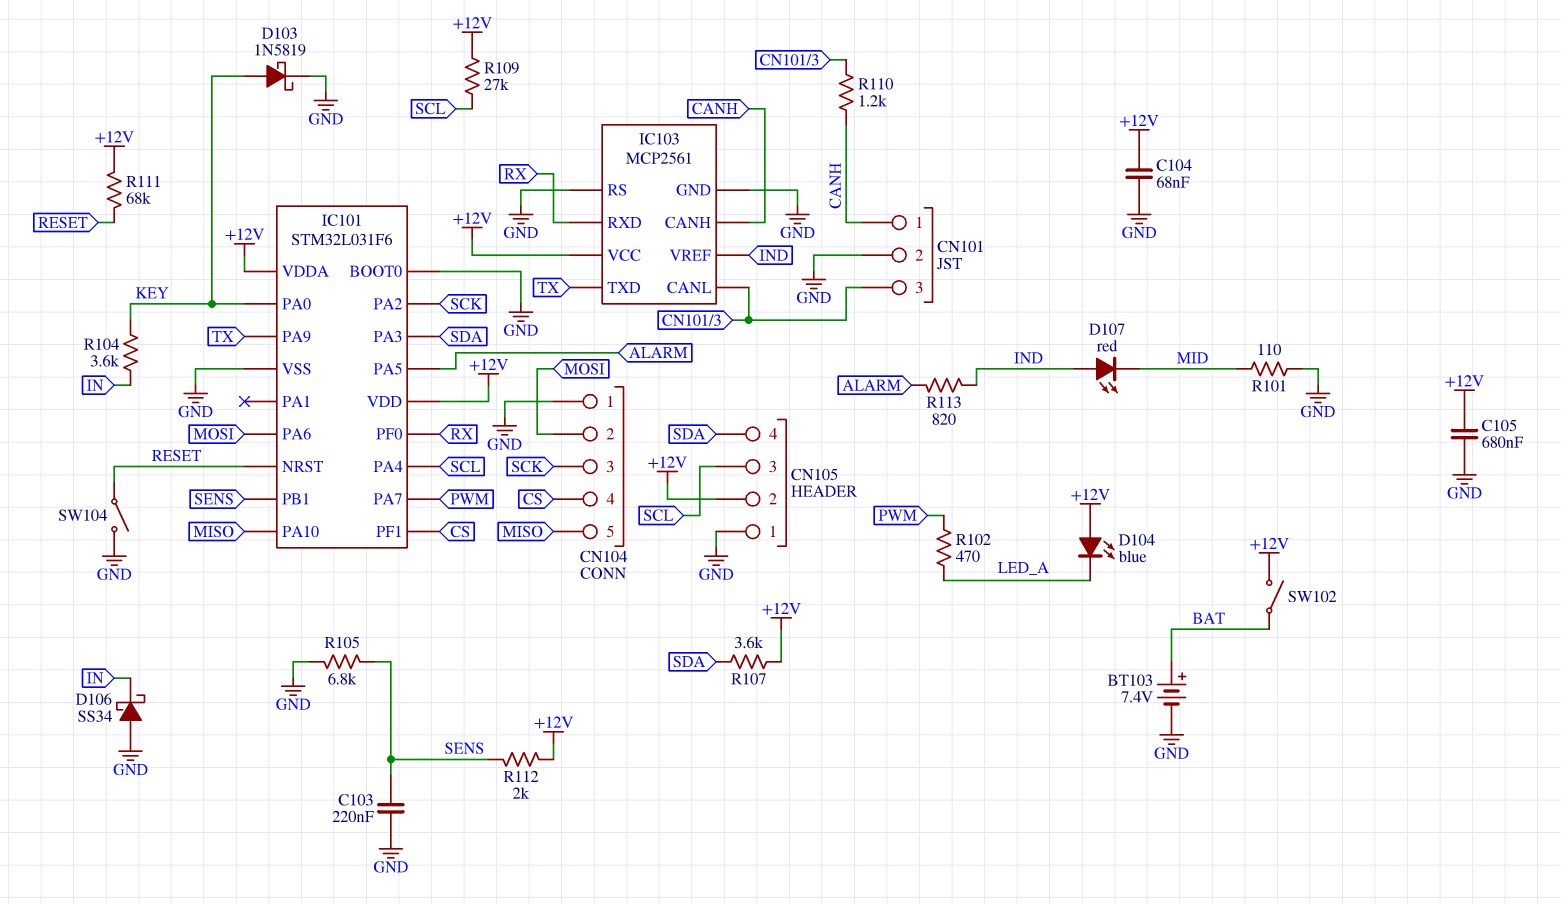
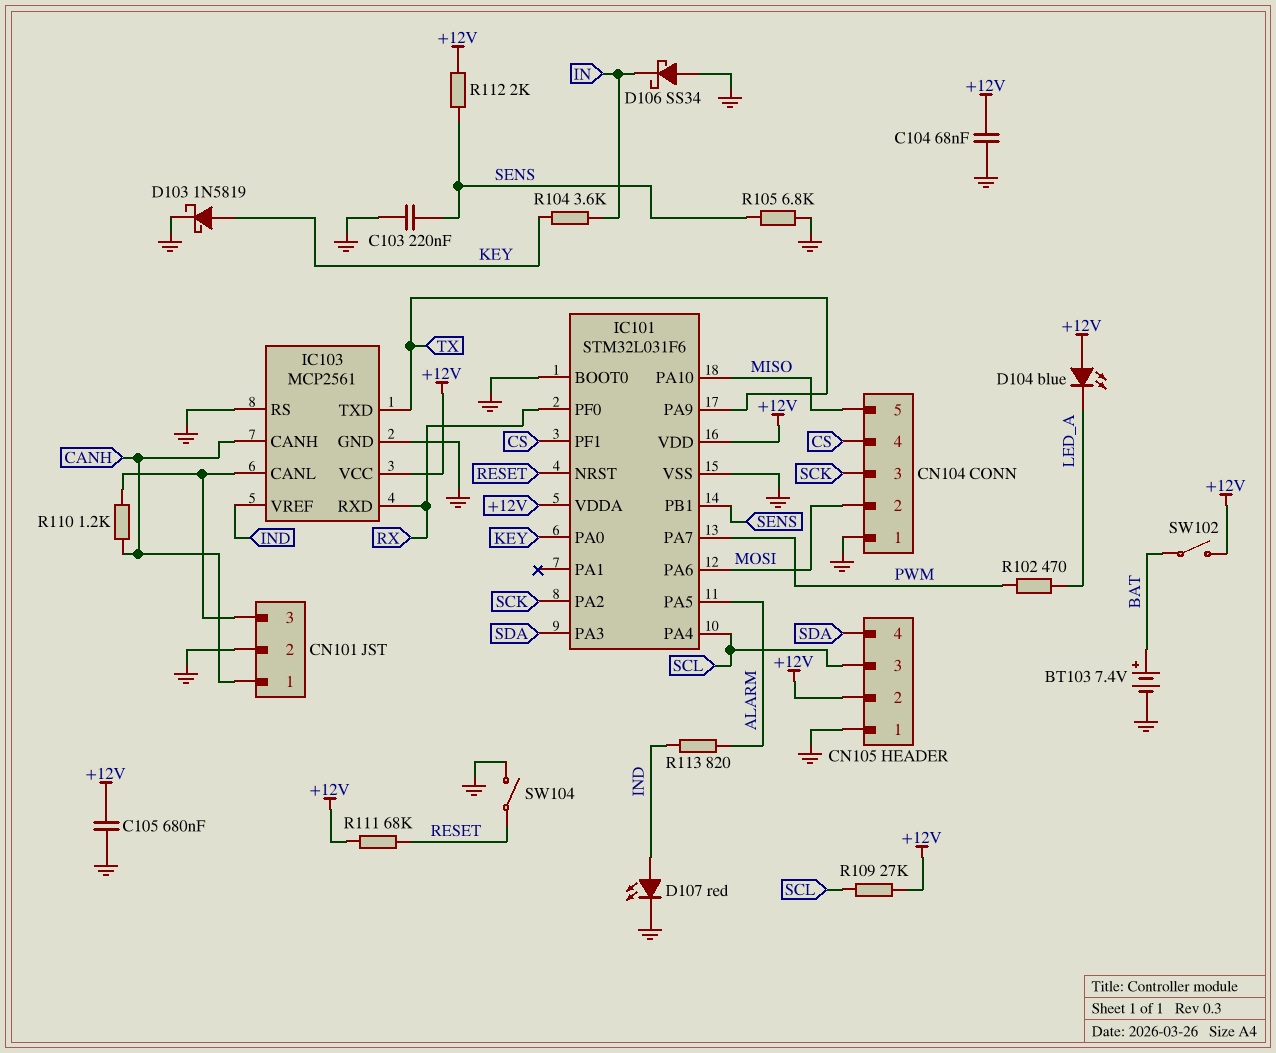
D107: LED red (A IND, K MID) -> LED red (A IND, K GND)
R101: 110 (GND, MID) -> none
R107: 3.6k (+12V, SDA) -> none

